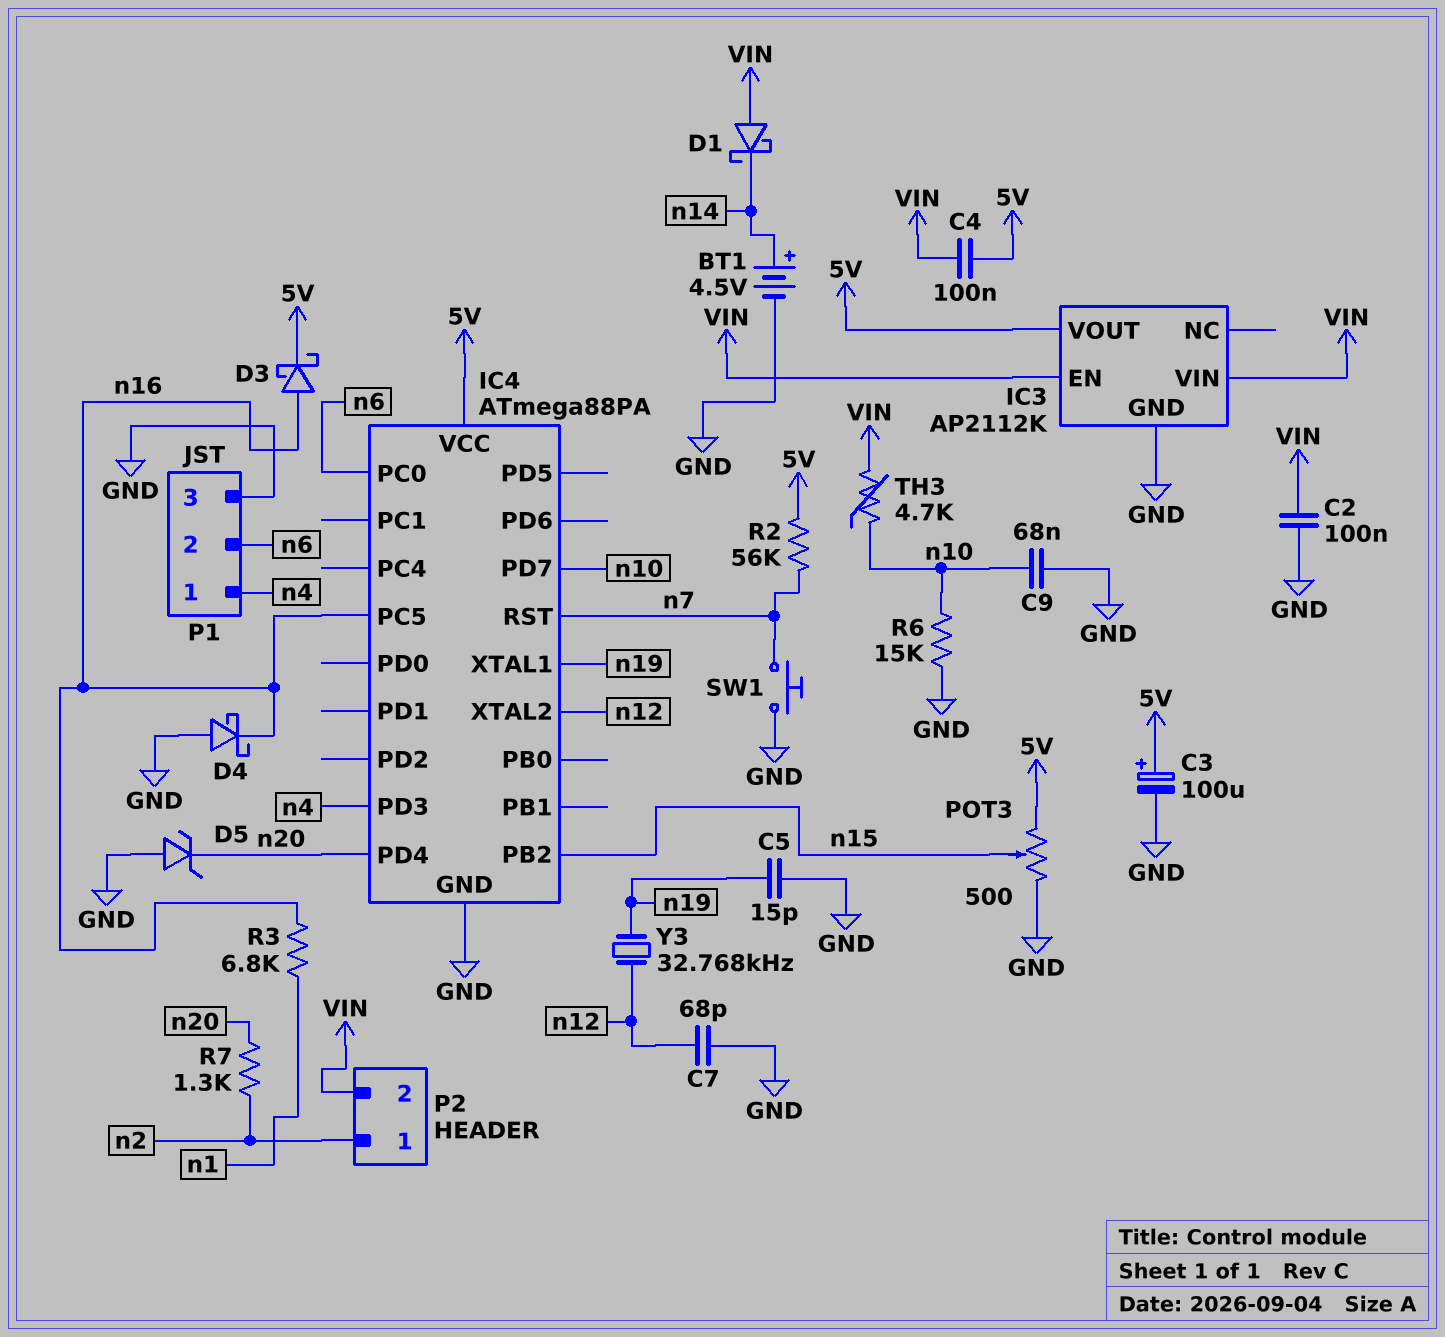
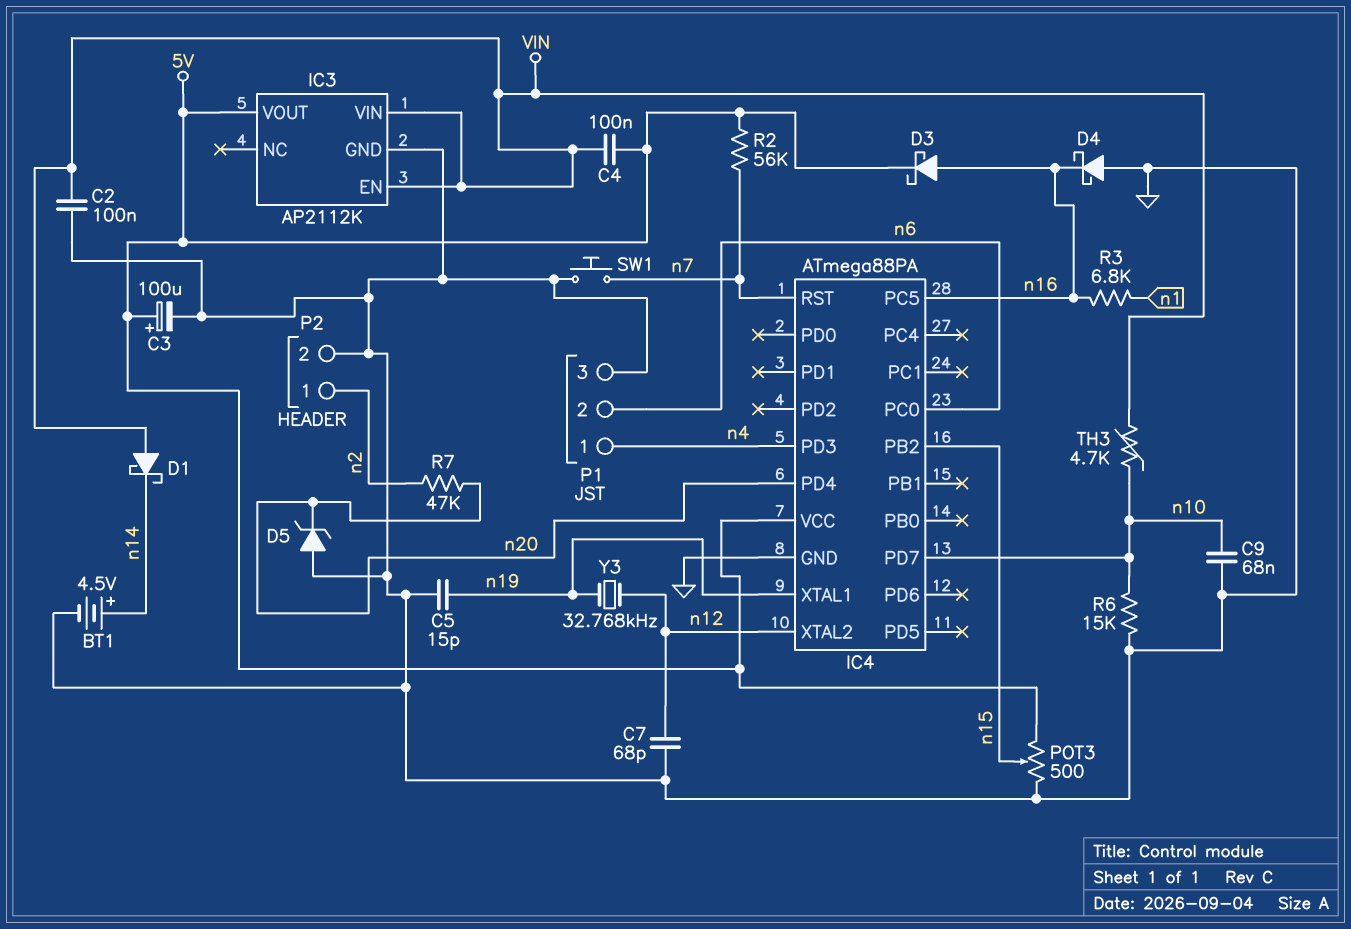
P2 pin 2: VIN -> GND
R7: 1.3k (n2, n20) -> 47k (n2, n20)

